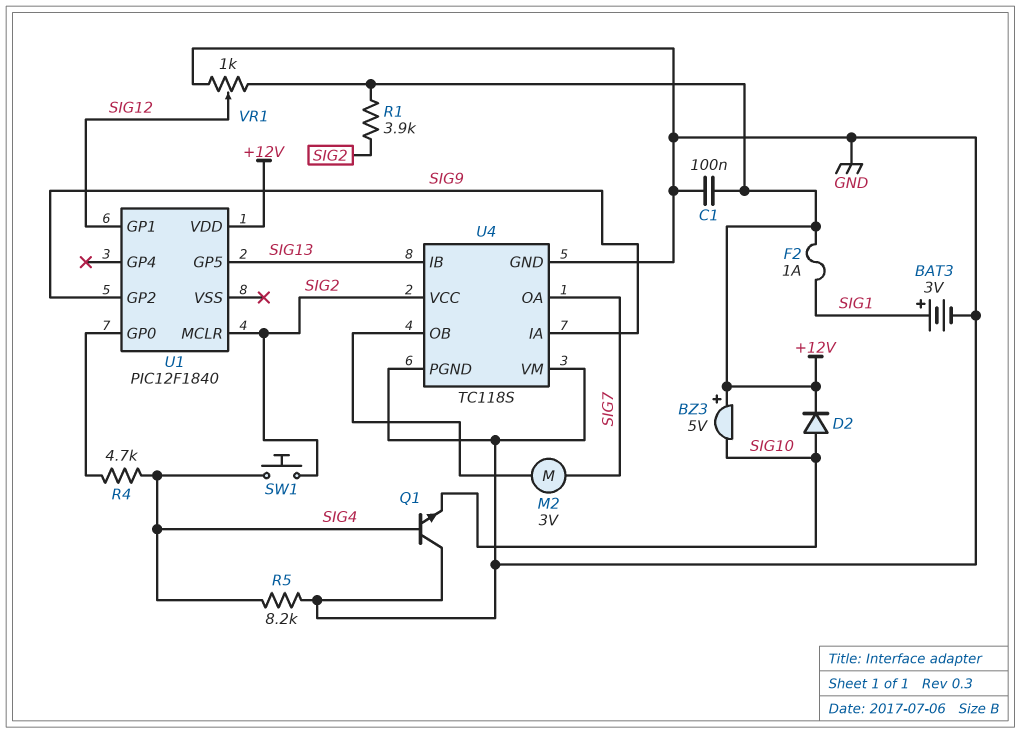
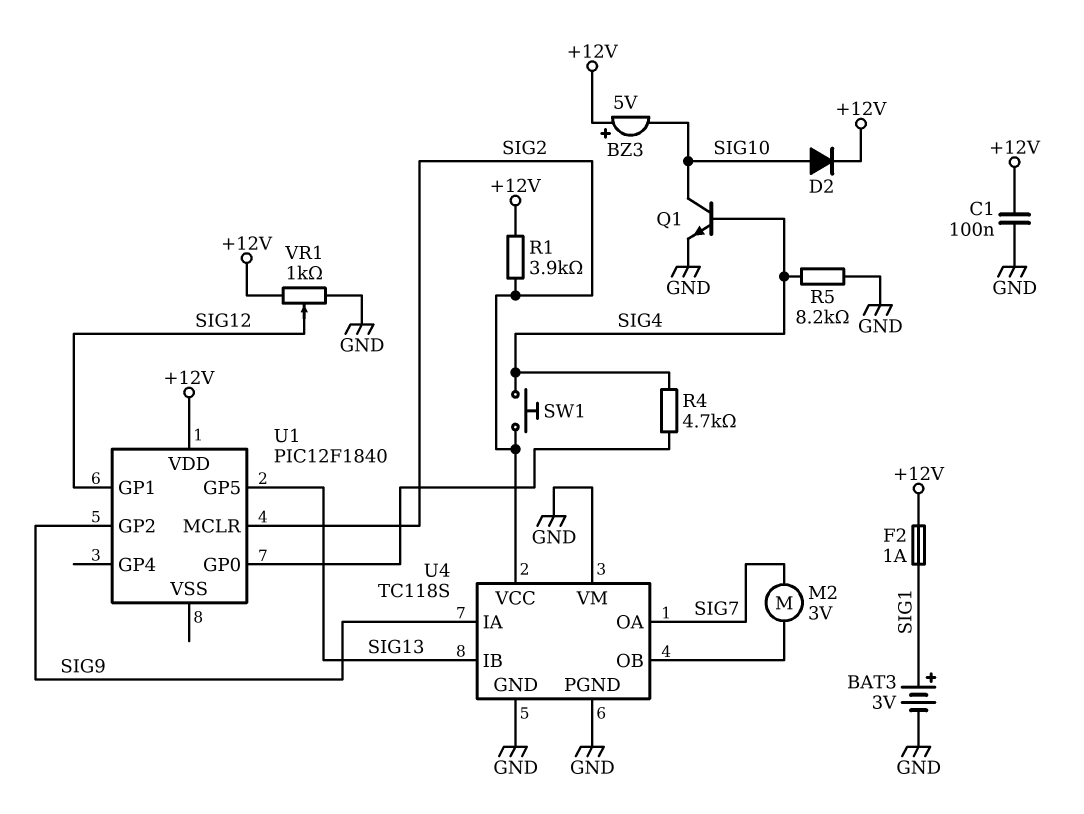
Q1: NPN (B SIG4, C GND, E SIG10) -> NPN (B SIG4, C SIG10, E GND)

